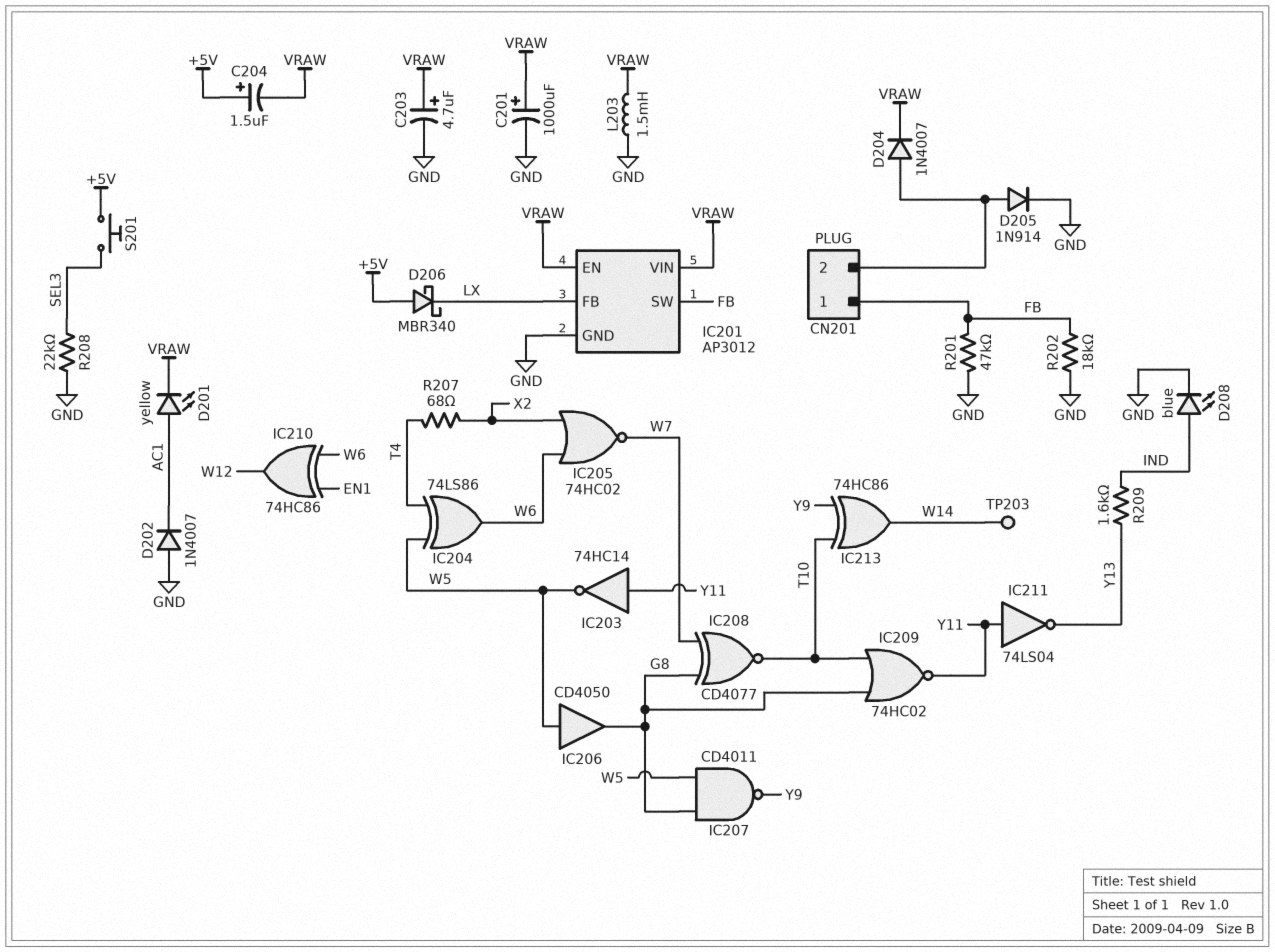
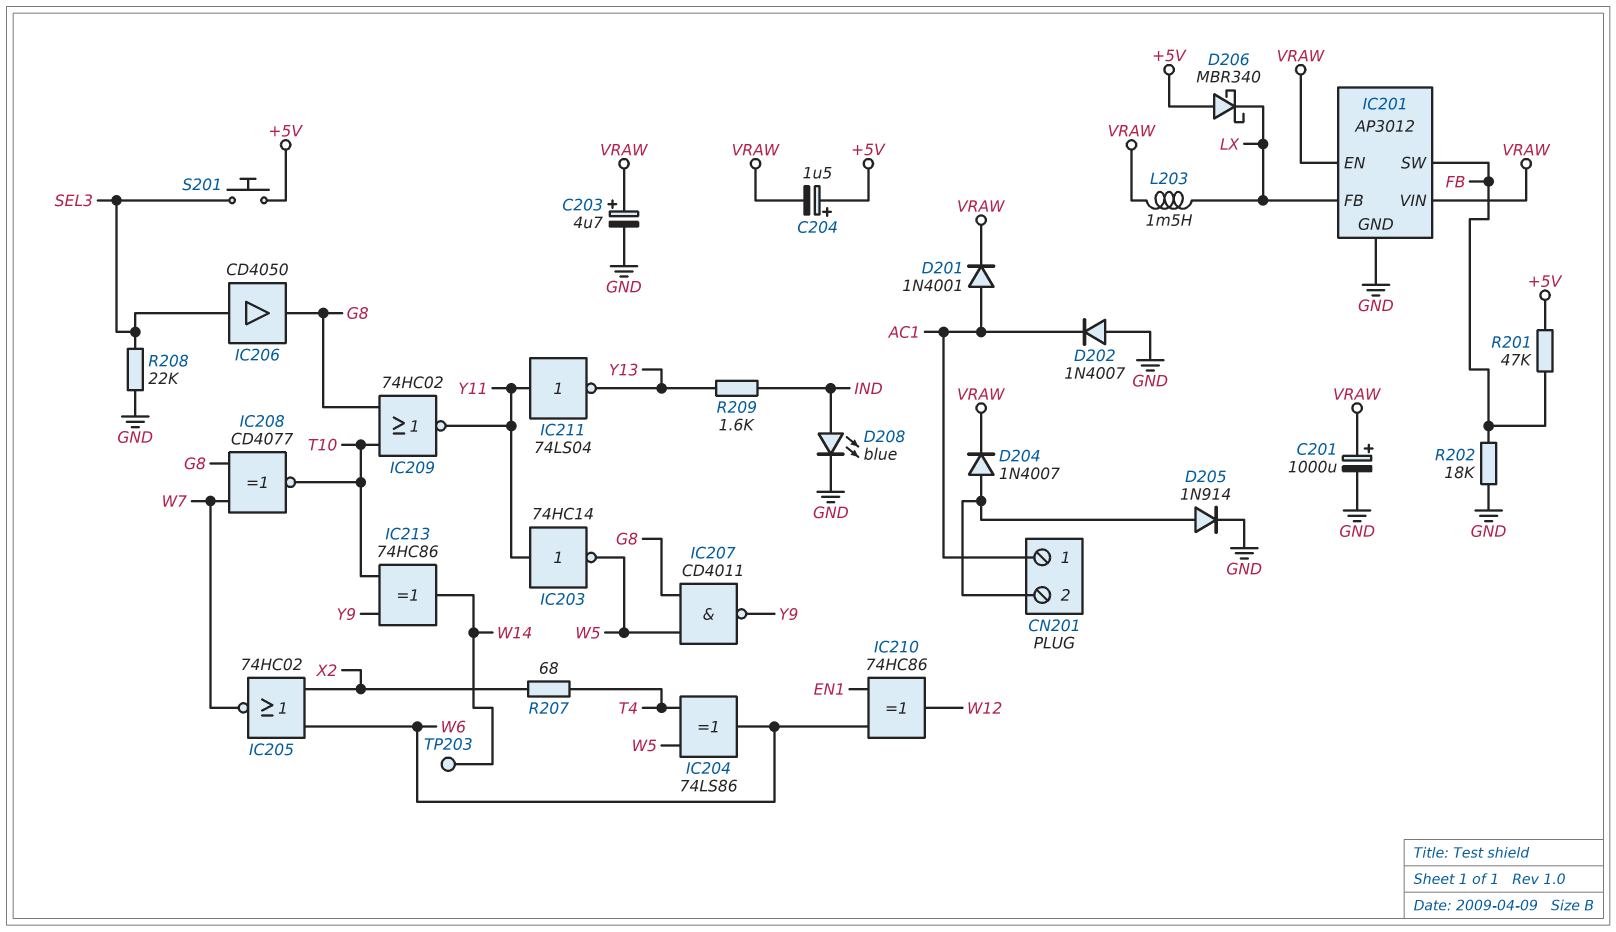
CN201 pin 1: FB -> AC1
D201: LED yellow (A AC1, K VRAW) -> diode 1N4001 (A AC1, K VRAW)
IC206: buffer CD4050 (in W5, out G8) -> buffer CD4050 (in SEL3, out G8)
L203: 1.5mH (GND, VRAW) -> 1.5mH (LX, VRAW)
R201: 47k (FB, GND) -> 47k (+5V, FB)

